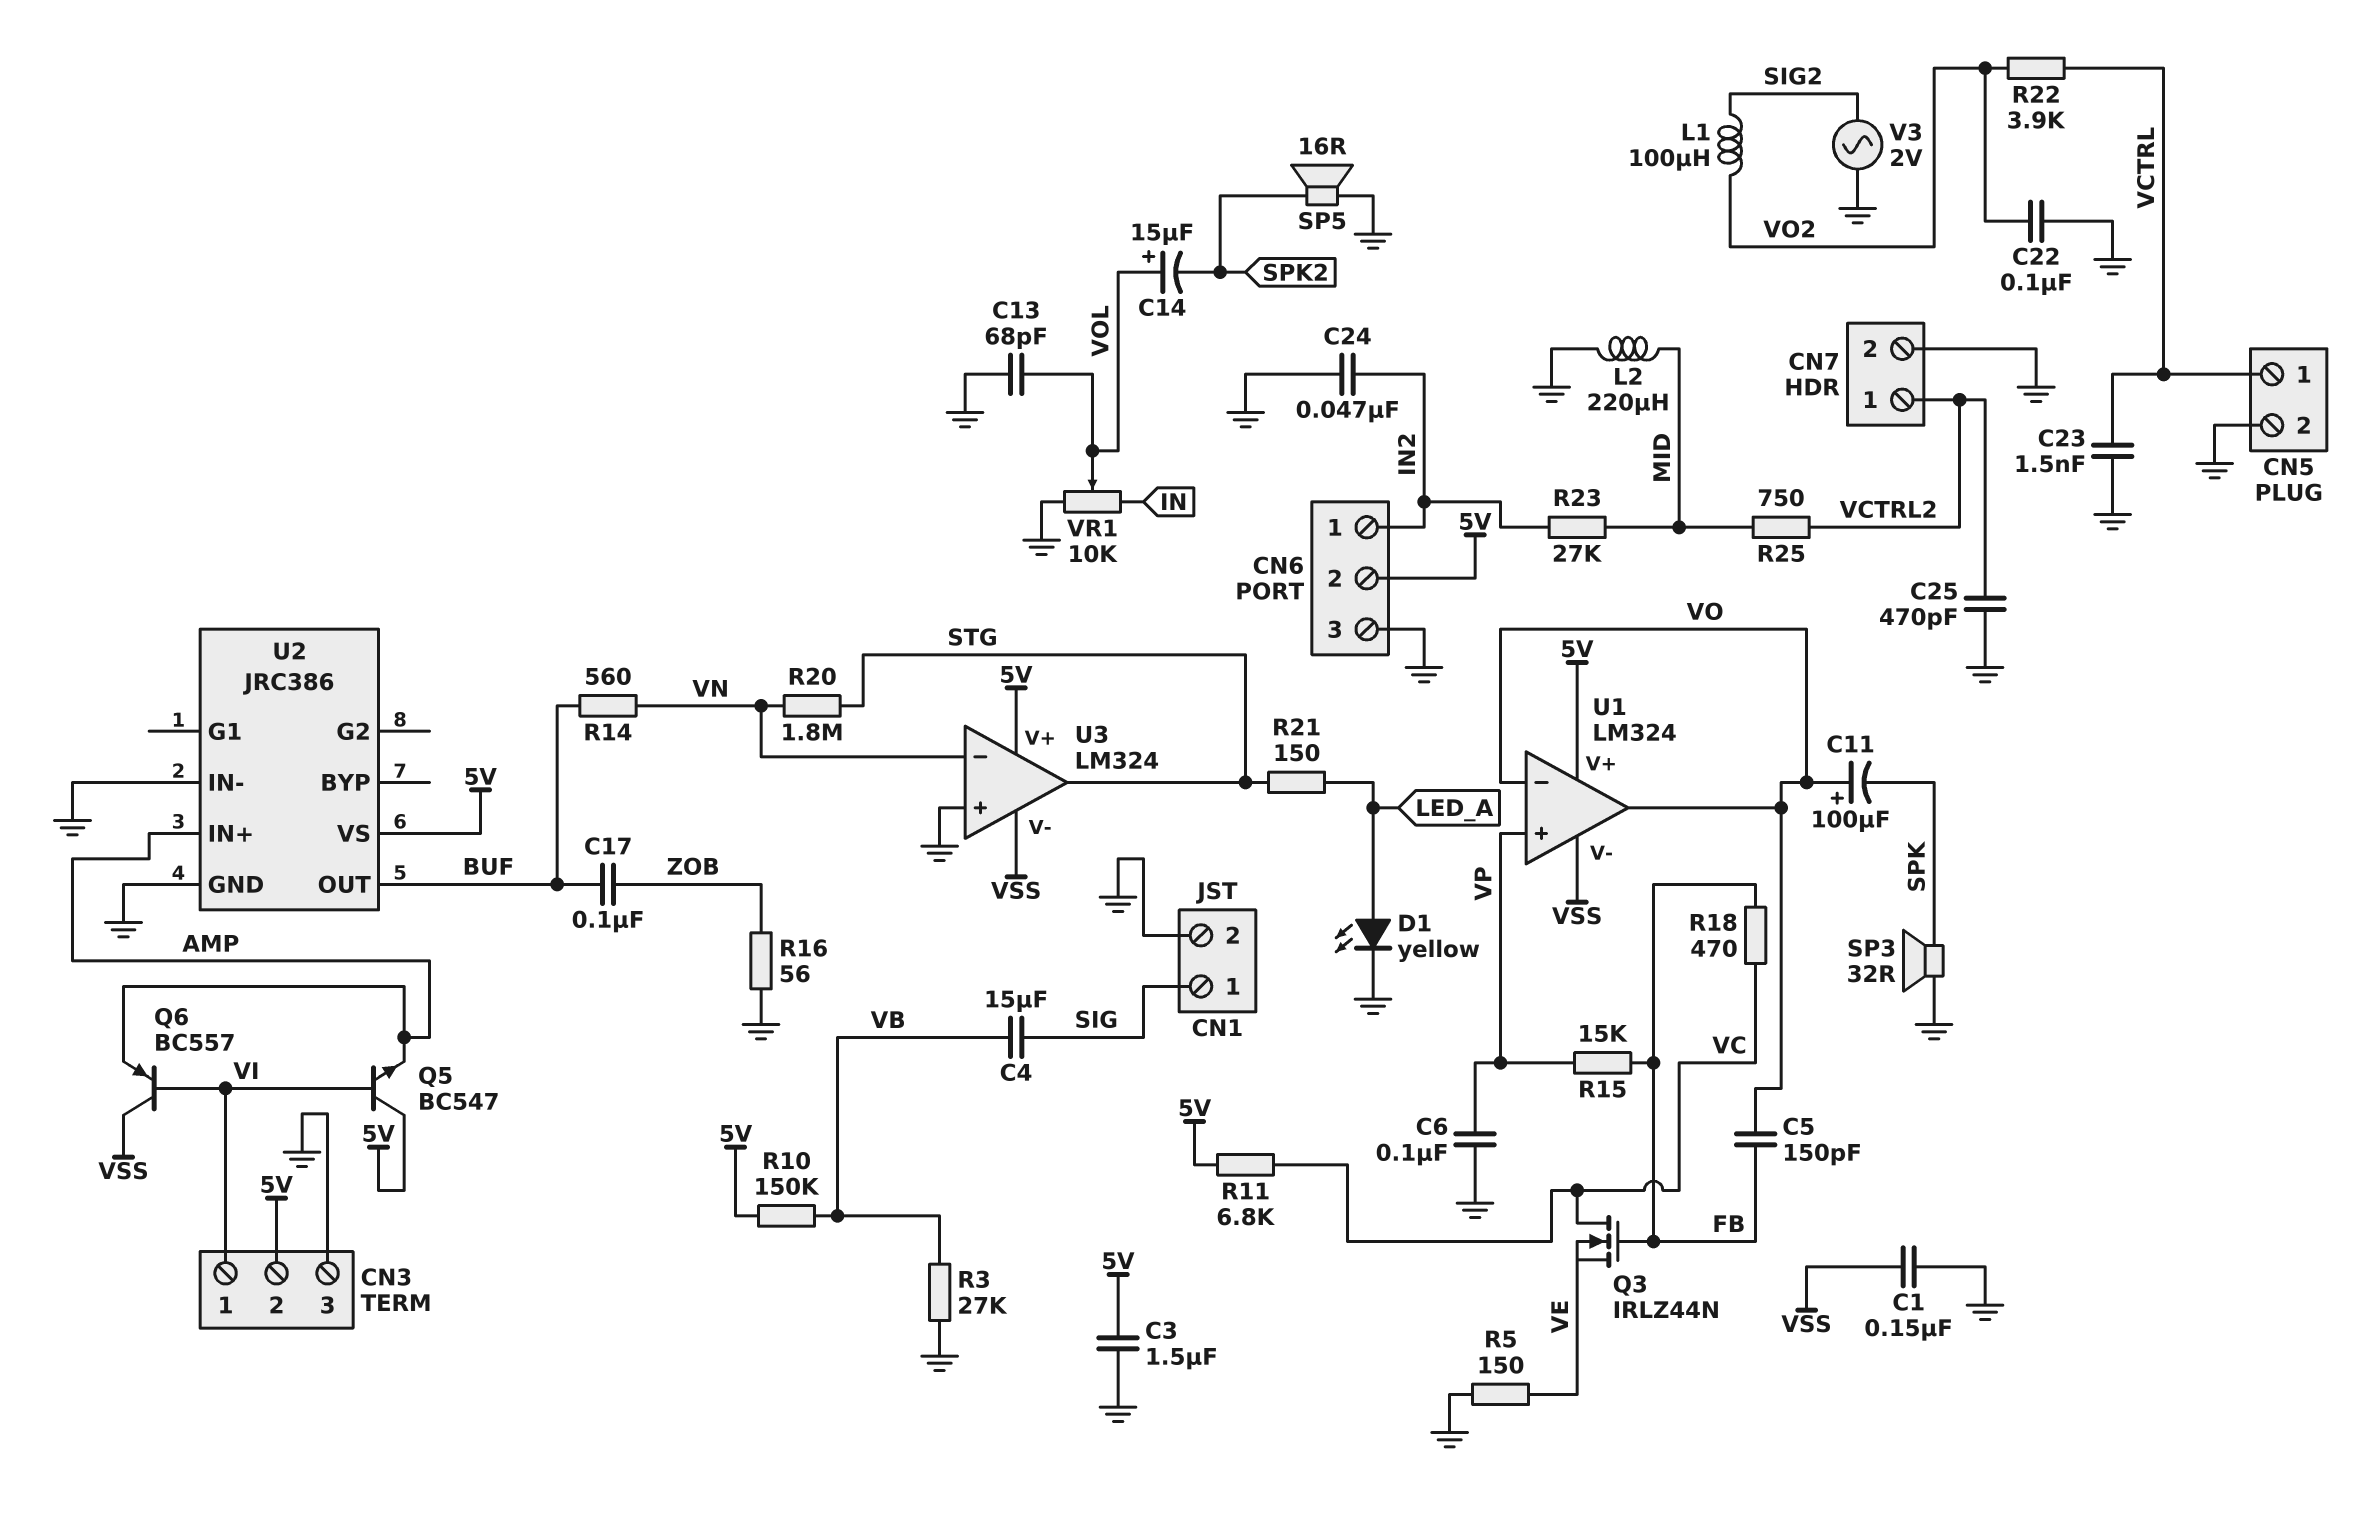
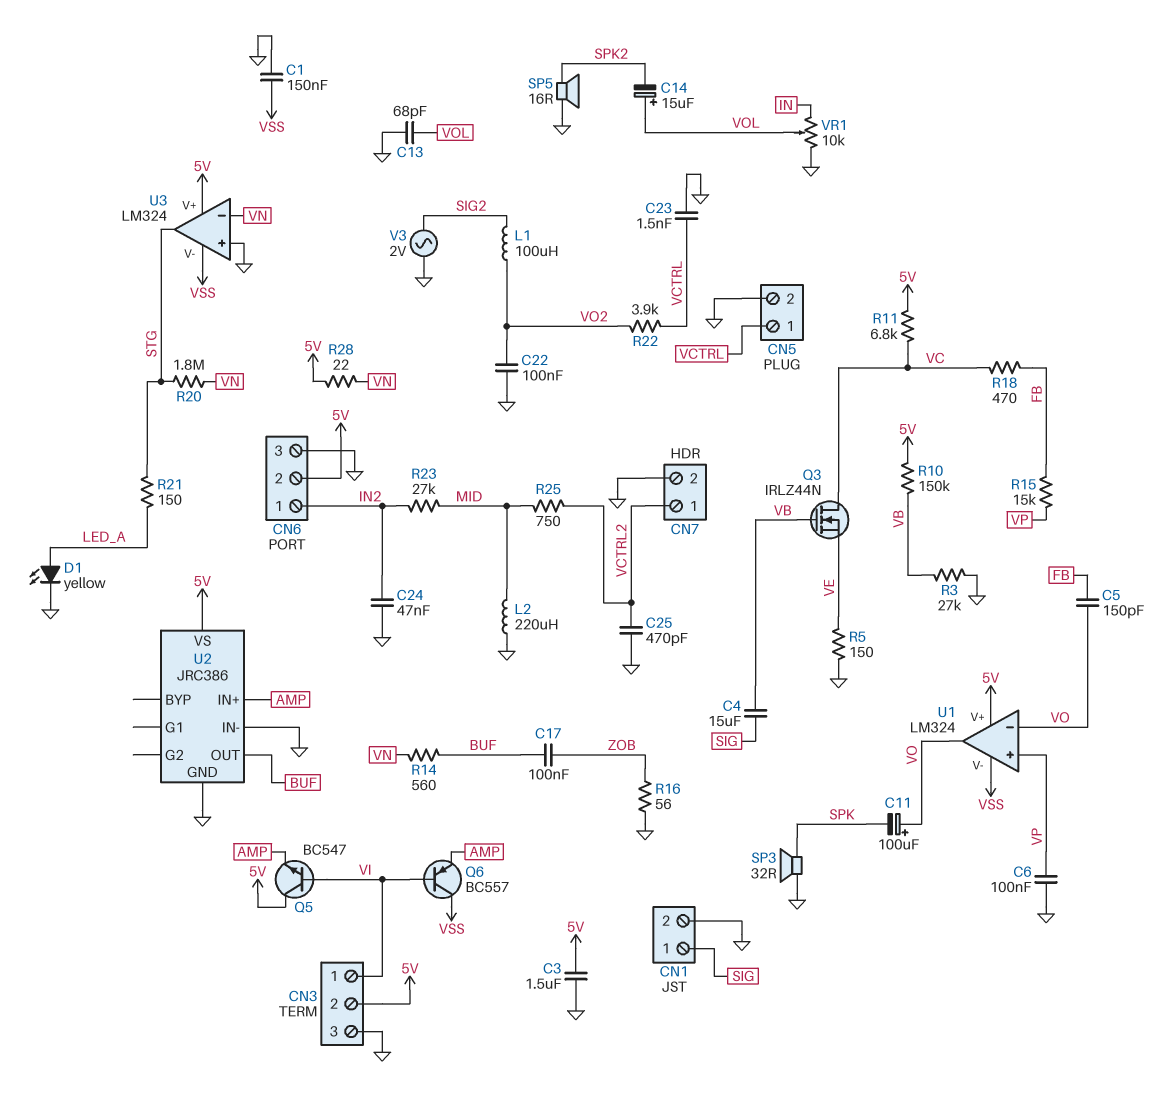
Q3: NMOS IRLZ44N (G FB, D VC, S VE) -> NMOS IRLZ44N (G VB, D VC, S VE)
R28: none -> 22 (5V, VN)

